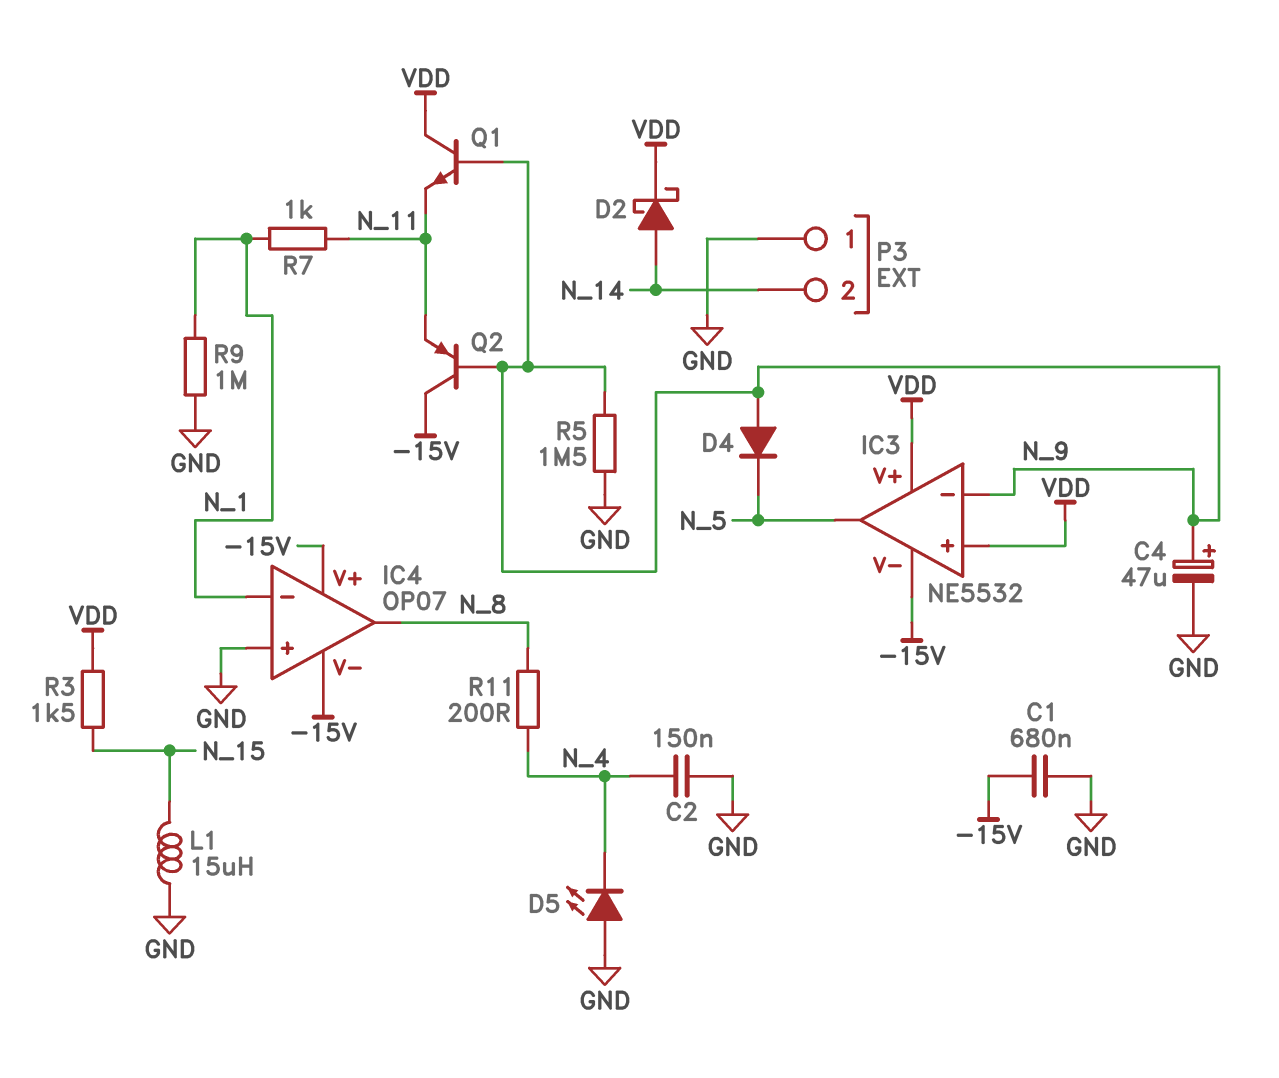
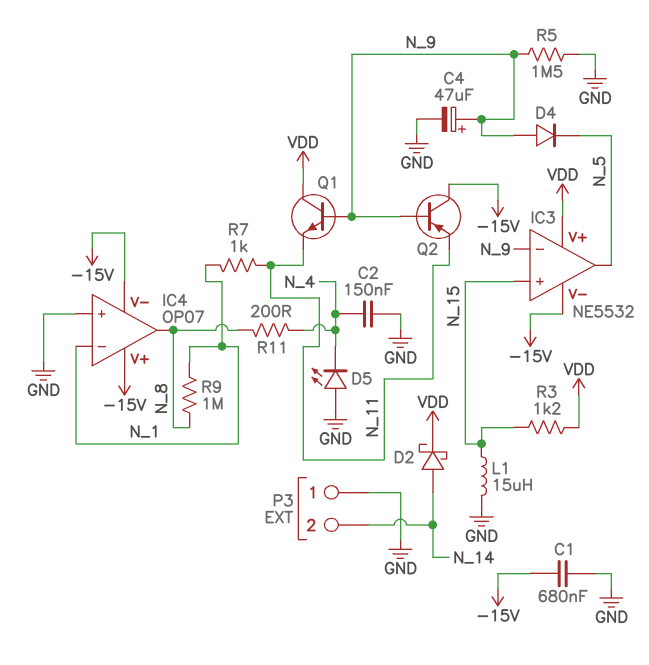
IC3 pin in+: VDD -> N_15
R3: 1.5k (N_15, VDD) -> 1.2k (N_15, VDD)
R9: 1M (GND, N_1) -> 1M (N_1, N_8)

